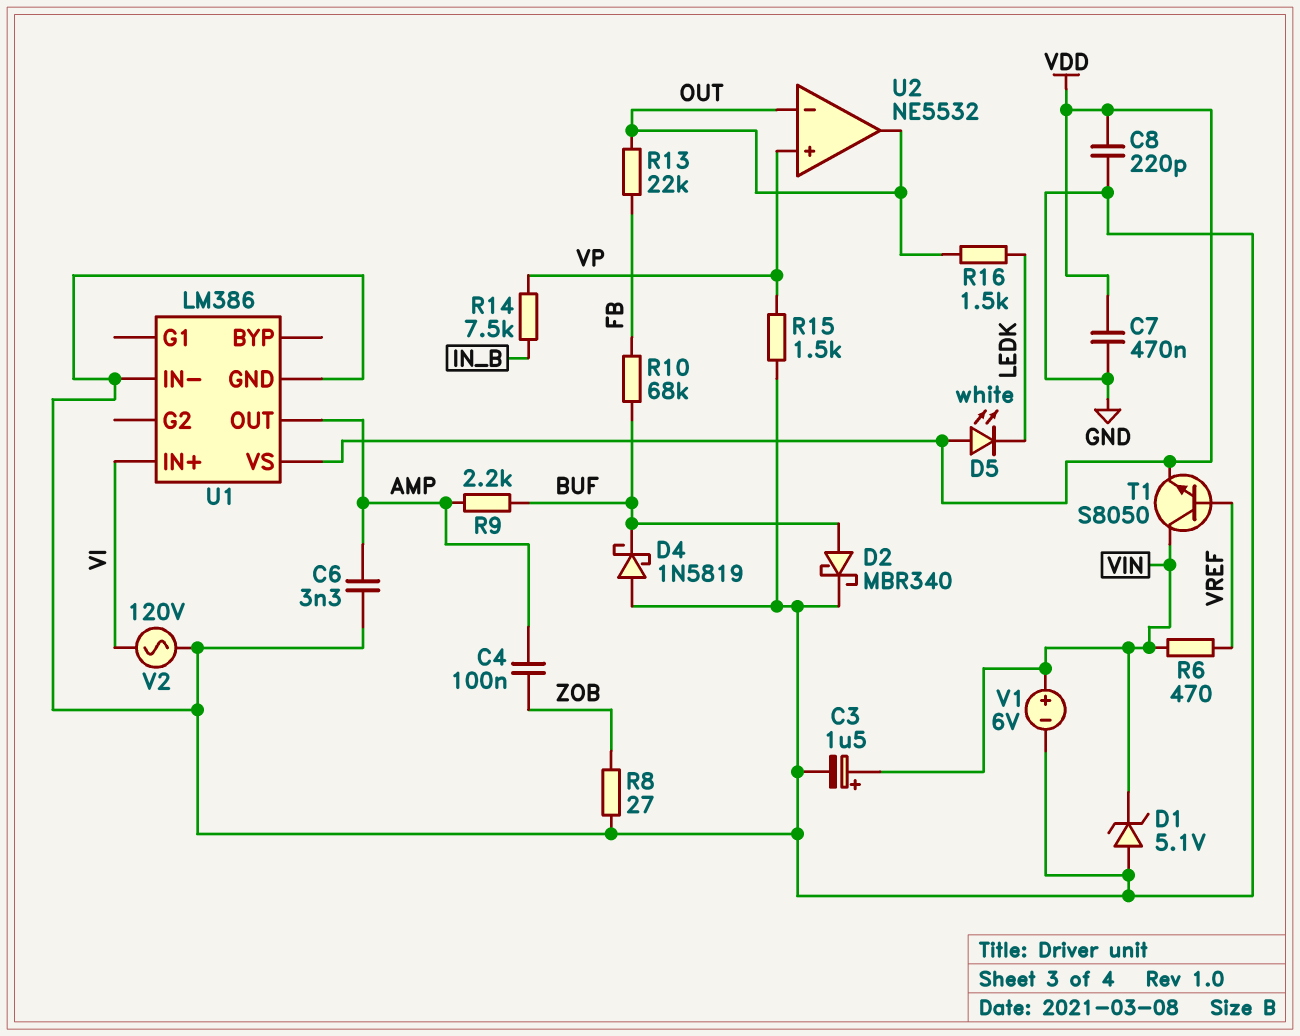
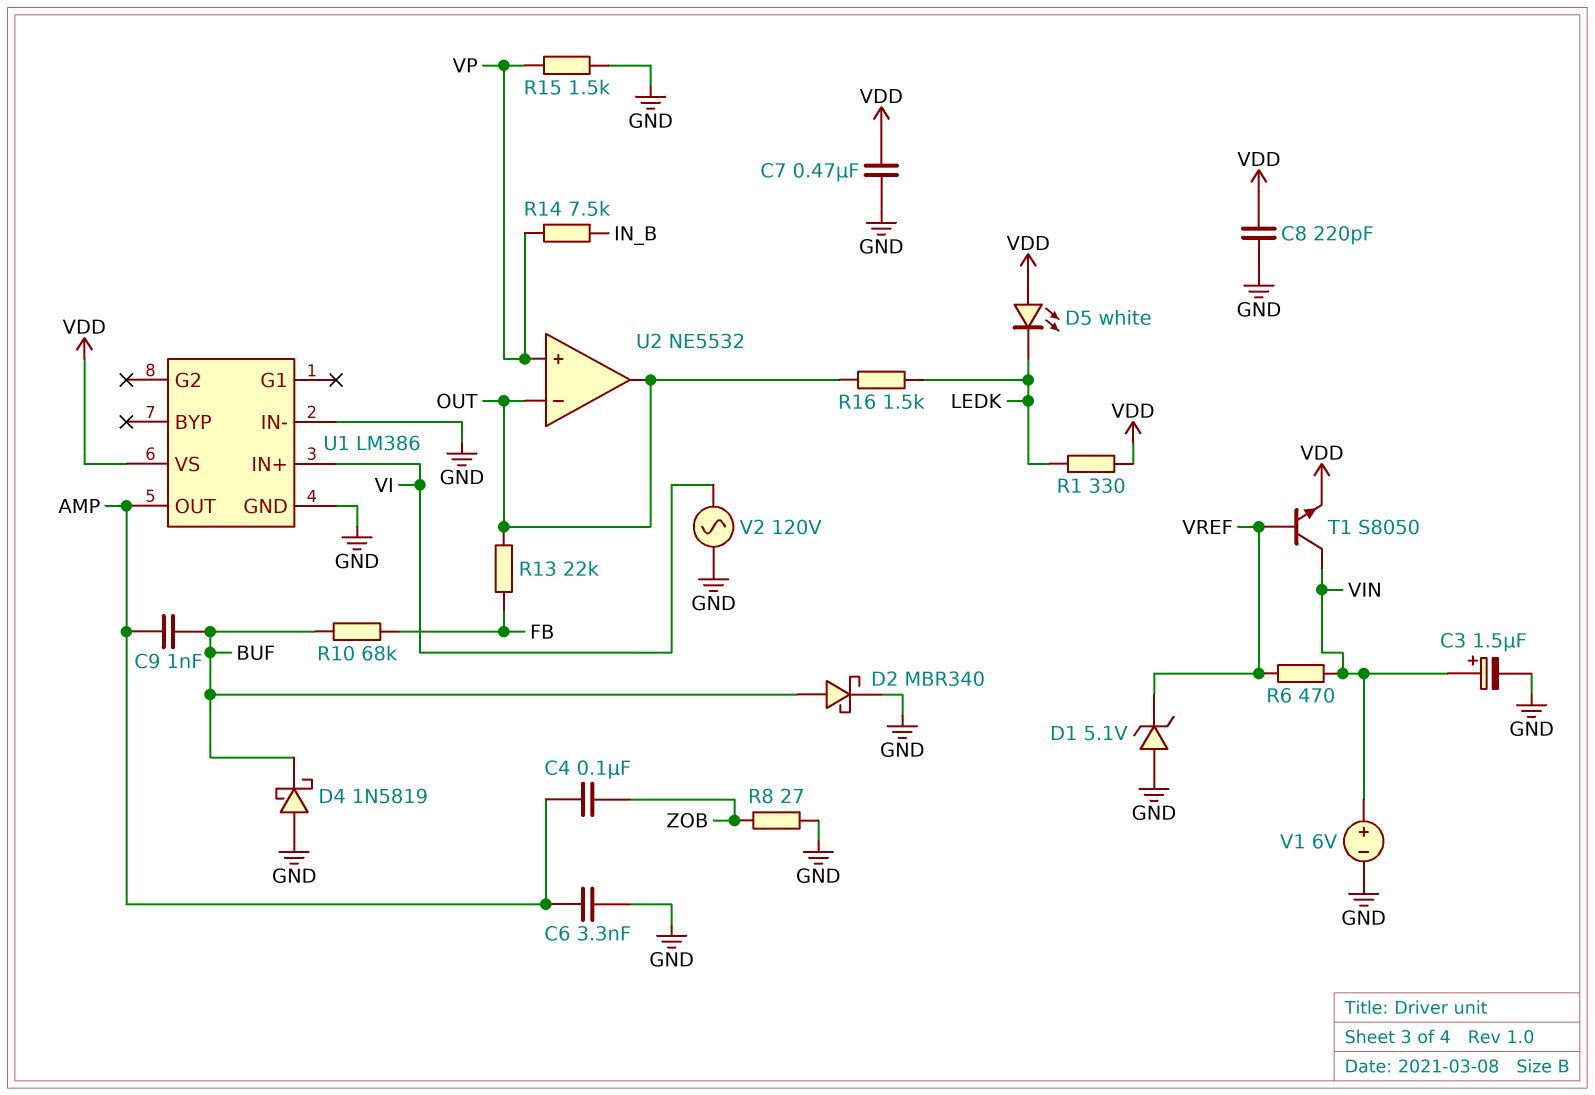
C9: none -> 1nF (AMP, BUF)
D1: zener 5.1V (A GND, K VIN) -> zener 5.1V (A GND, K VREF)
R1: none -> 330 (LEDK, VDD)
R9: 2.2k (AMP, BUF) -> none

